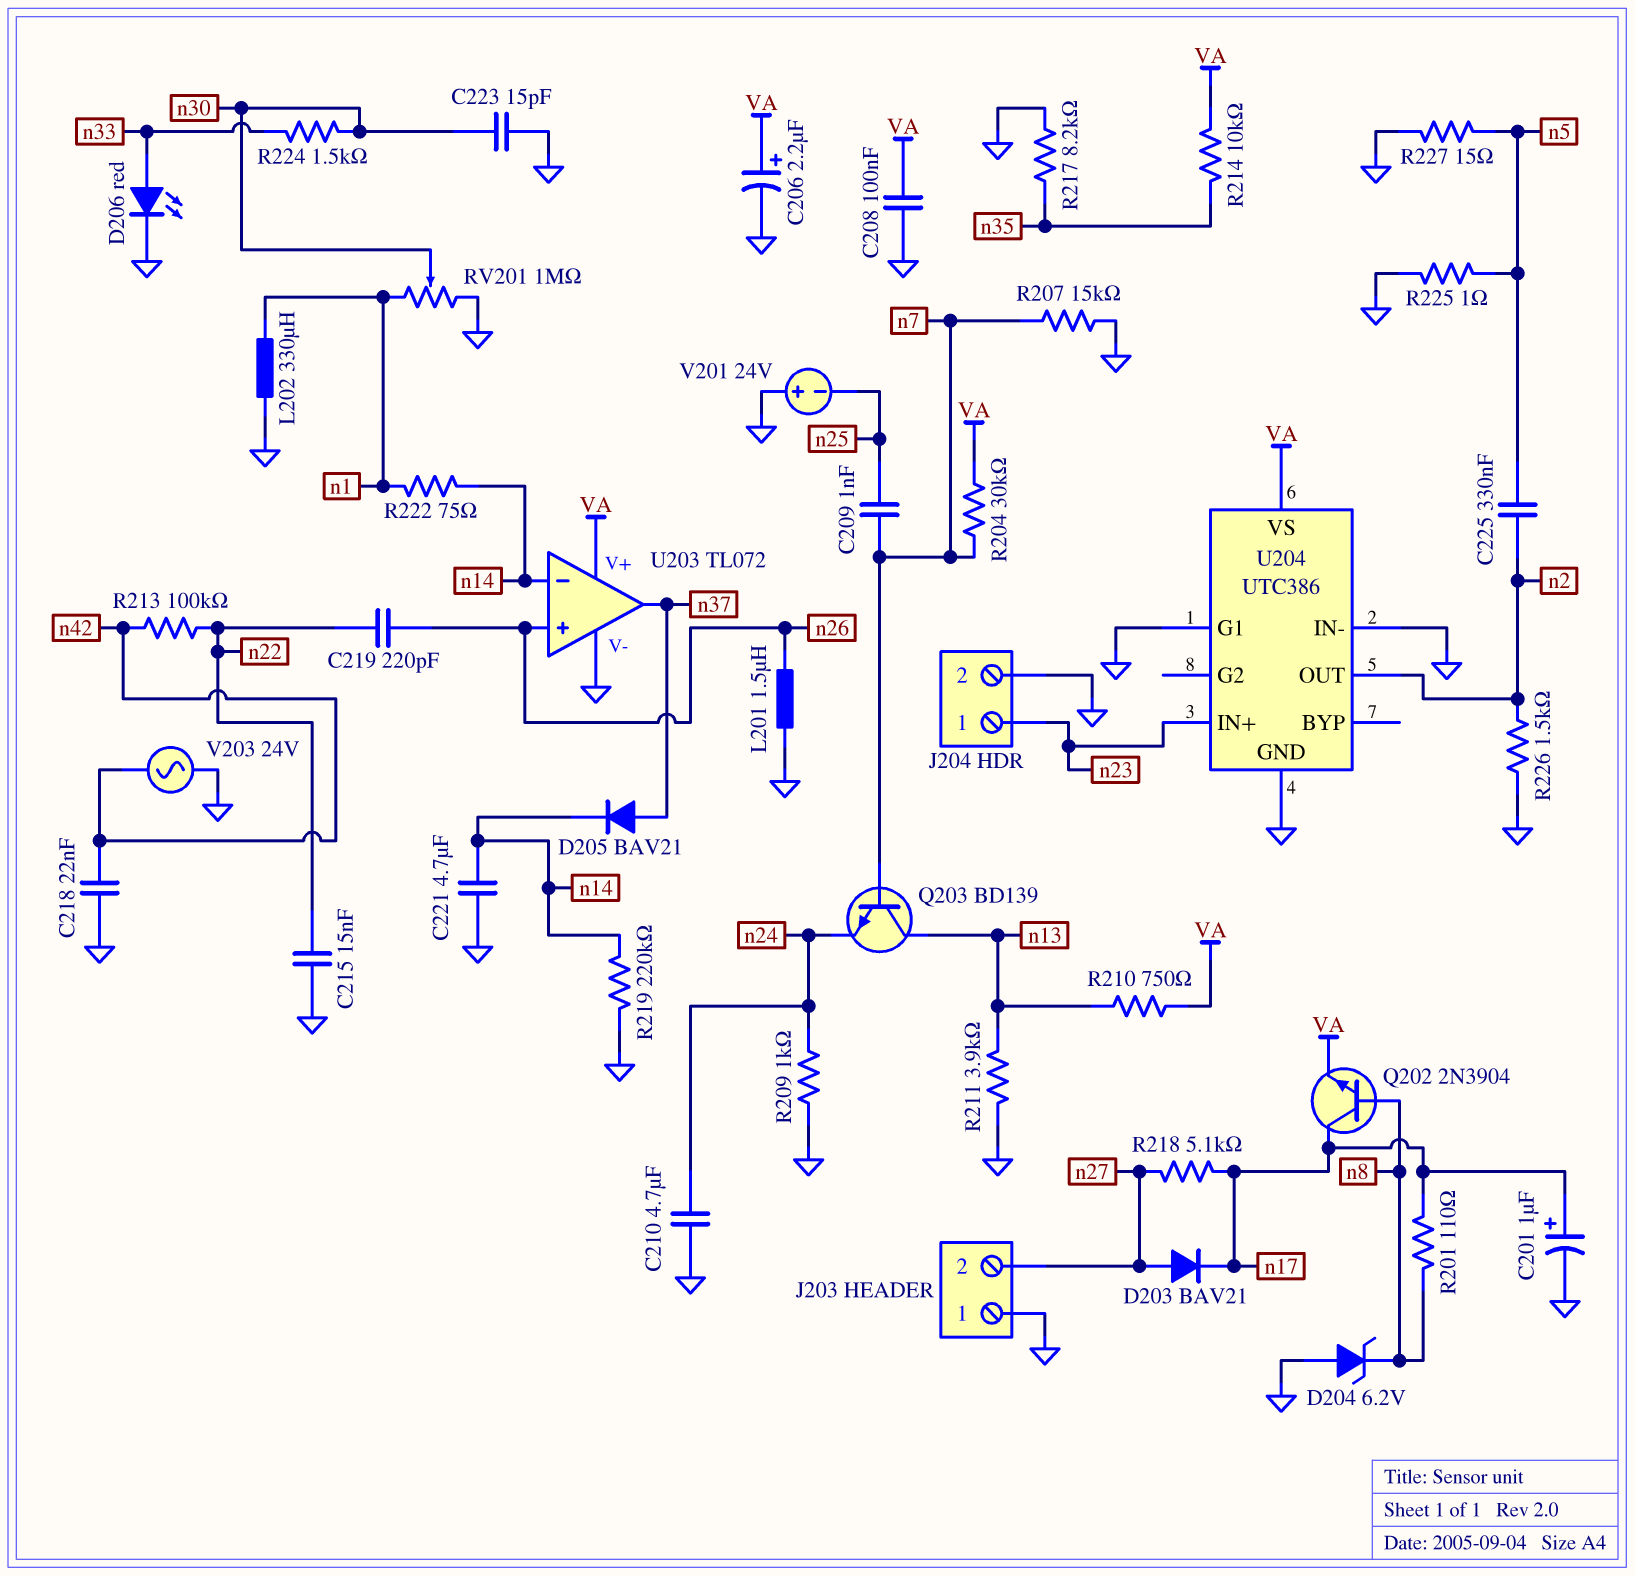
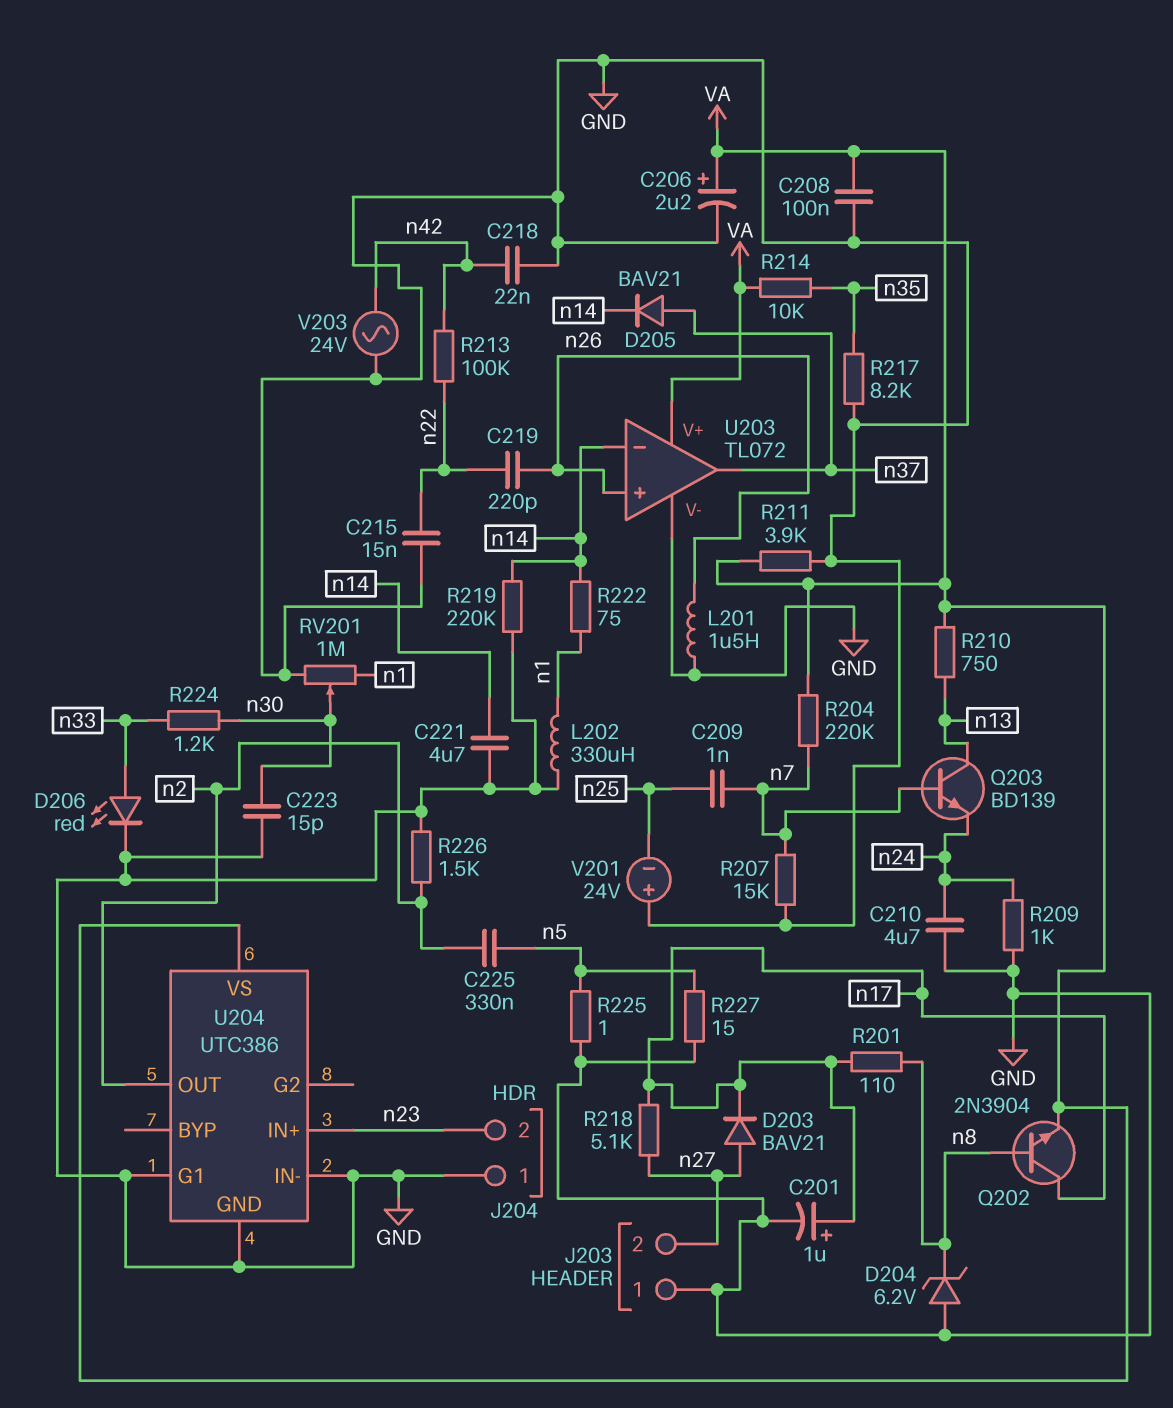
J204 pin 1: n23 -> GND
J204 pin 2: GND -> n23
R204: 30k (VA, n7) -> 220k (VA, n7)
R211: 3.9k (GND, n13) -> 3.9k (GND, VA)
R224: 1.5k (n30, n33) -> 1.2k (n30, n33)

